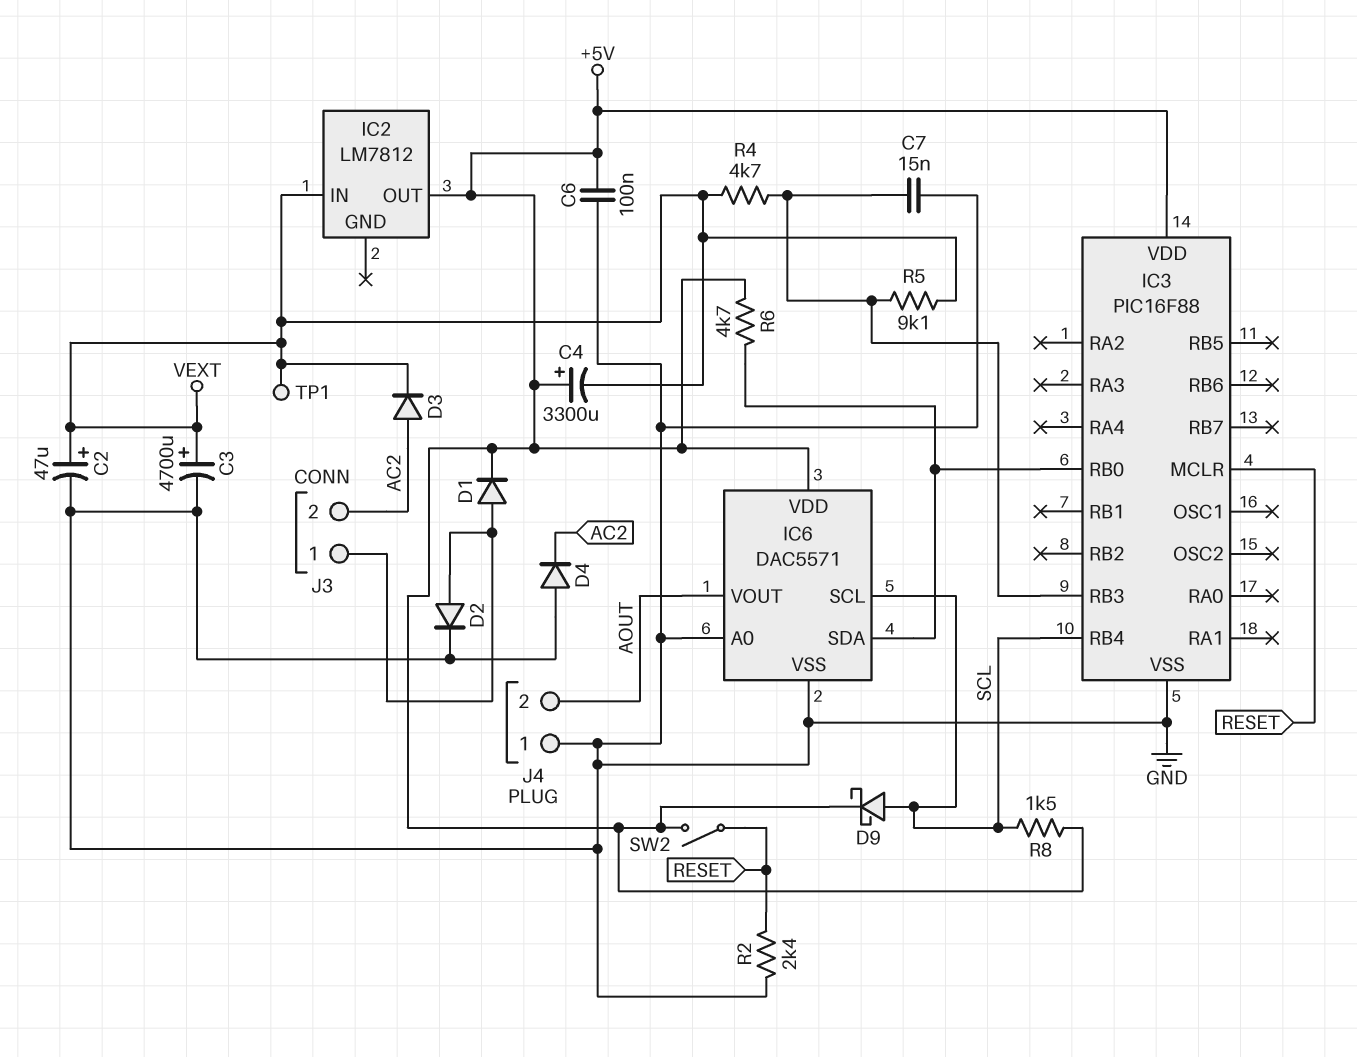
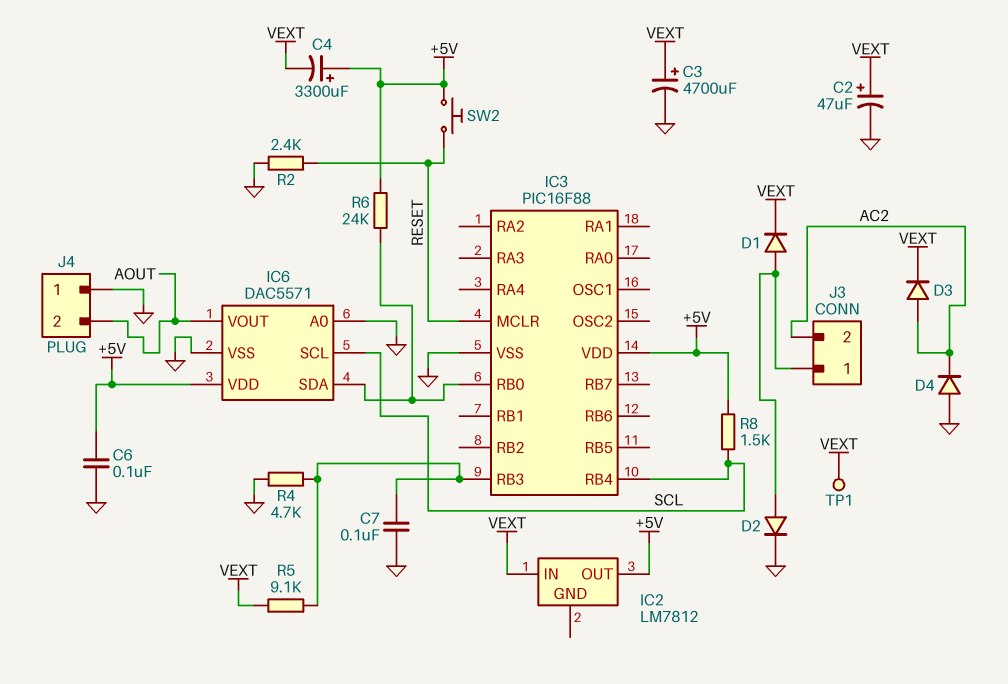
C7: 15nF (GND, IC3/RB3) -> 100nF (GND, IC3/RB3)
D1: diode (A J3/1, K +5V) -> diode (A J3/1, K VEXT)
D9: schottky (A SCL, K +5V) -> none
R4: 4.7k (IC3/RB3, VEXT) -> 4.7k (GND, IC3/RB3)
R6: 4.7k (+5V, IC3/RB0) -> 24k (+5V, IC3/RB0)
SW2: switch (+5V, RESET) -> button (+5V, RESET)

